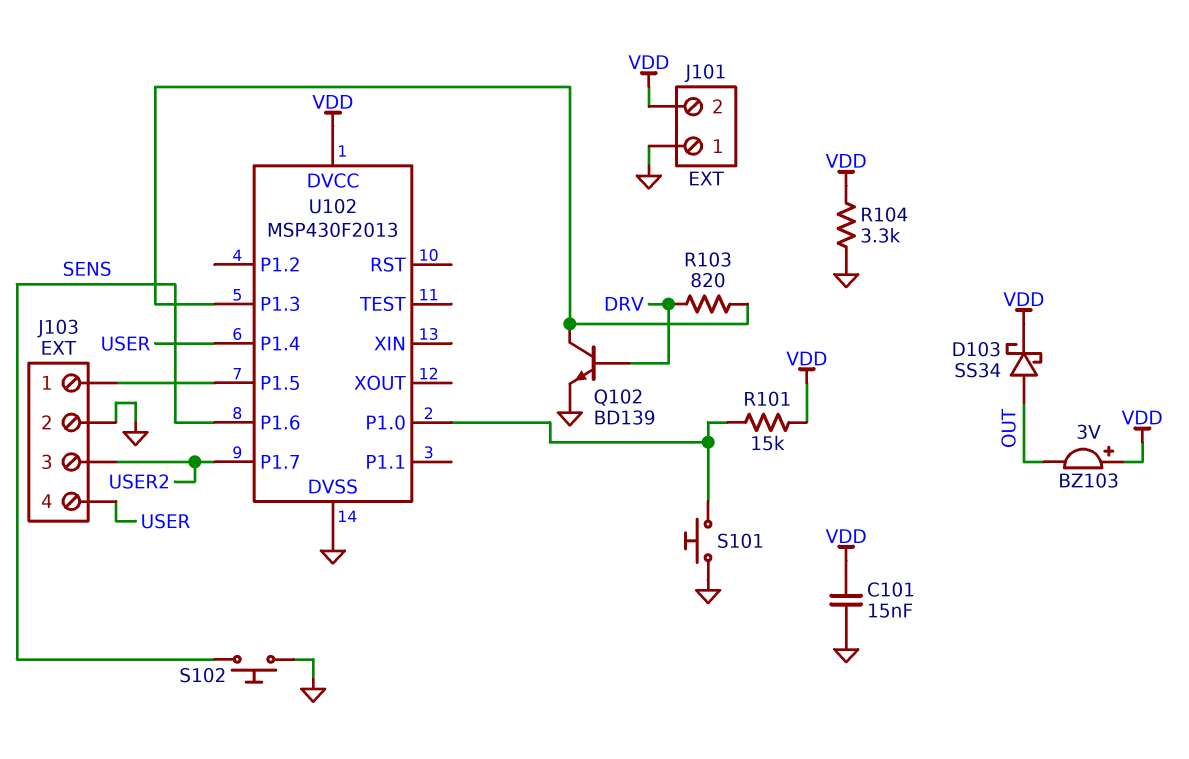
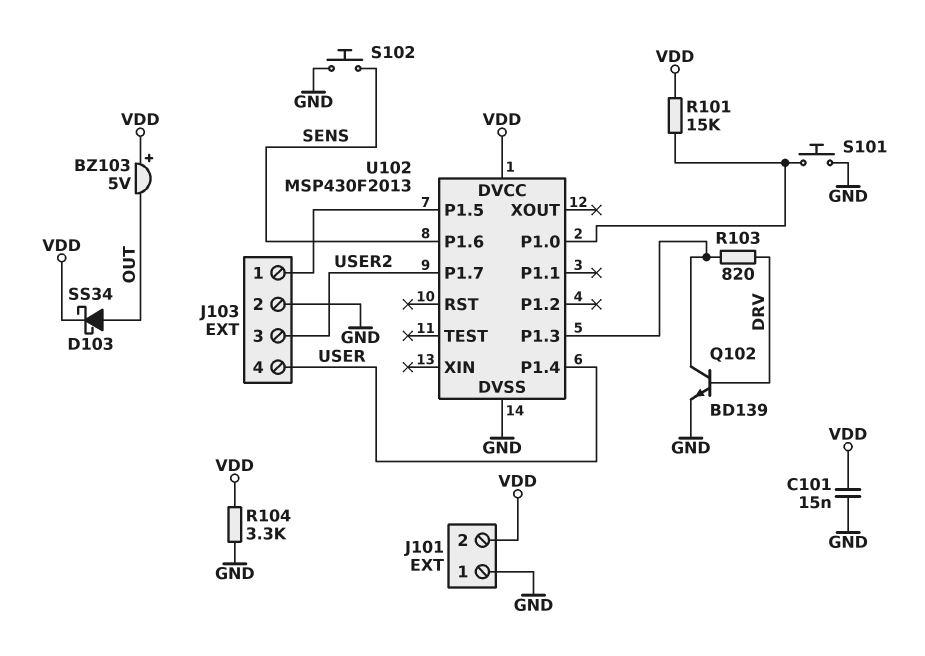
BZ103: buzzer 3V (plus VDD, minus OUT) -> buzzer 5V (plus VDD, minus OUT)

